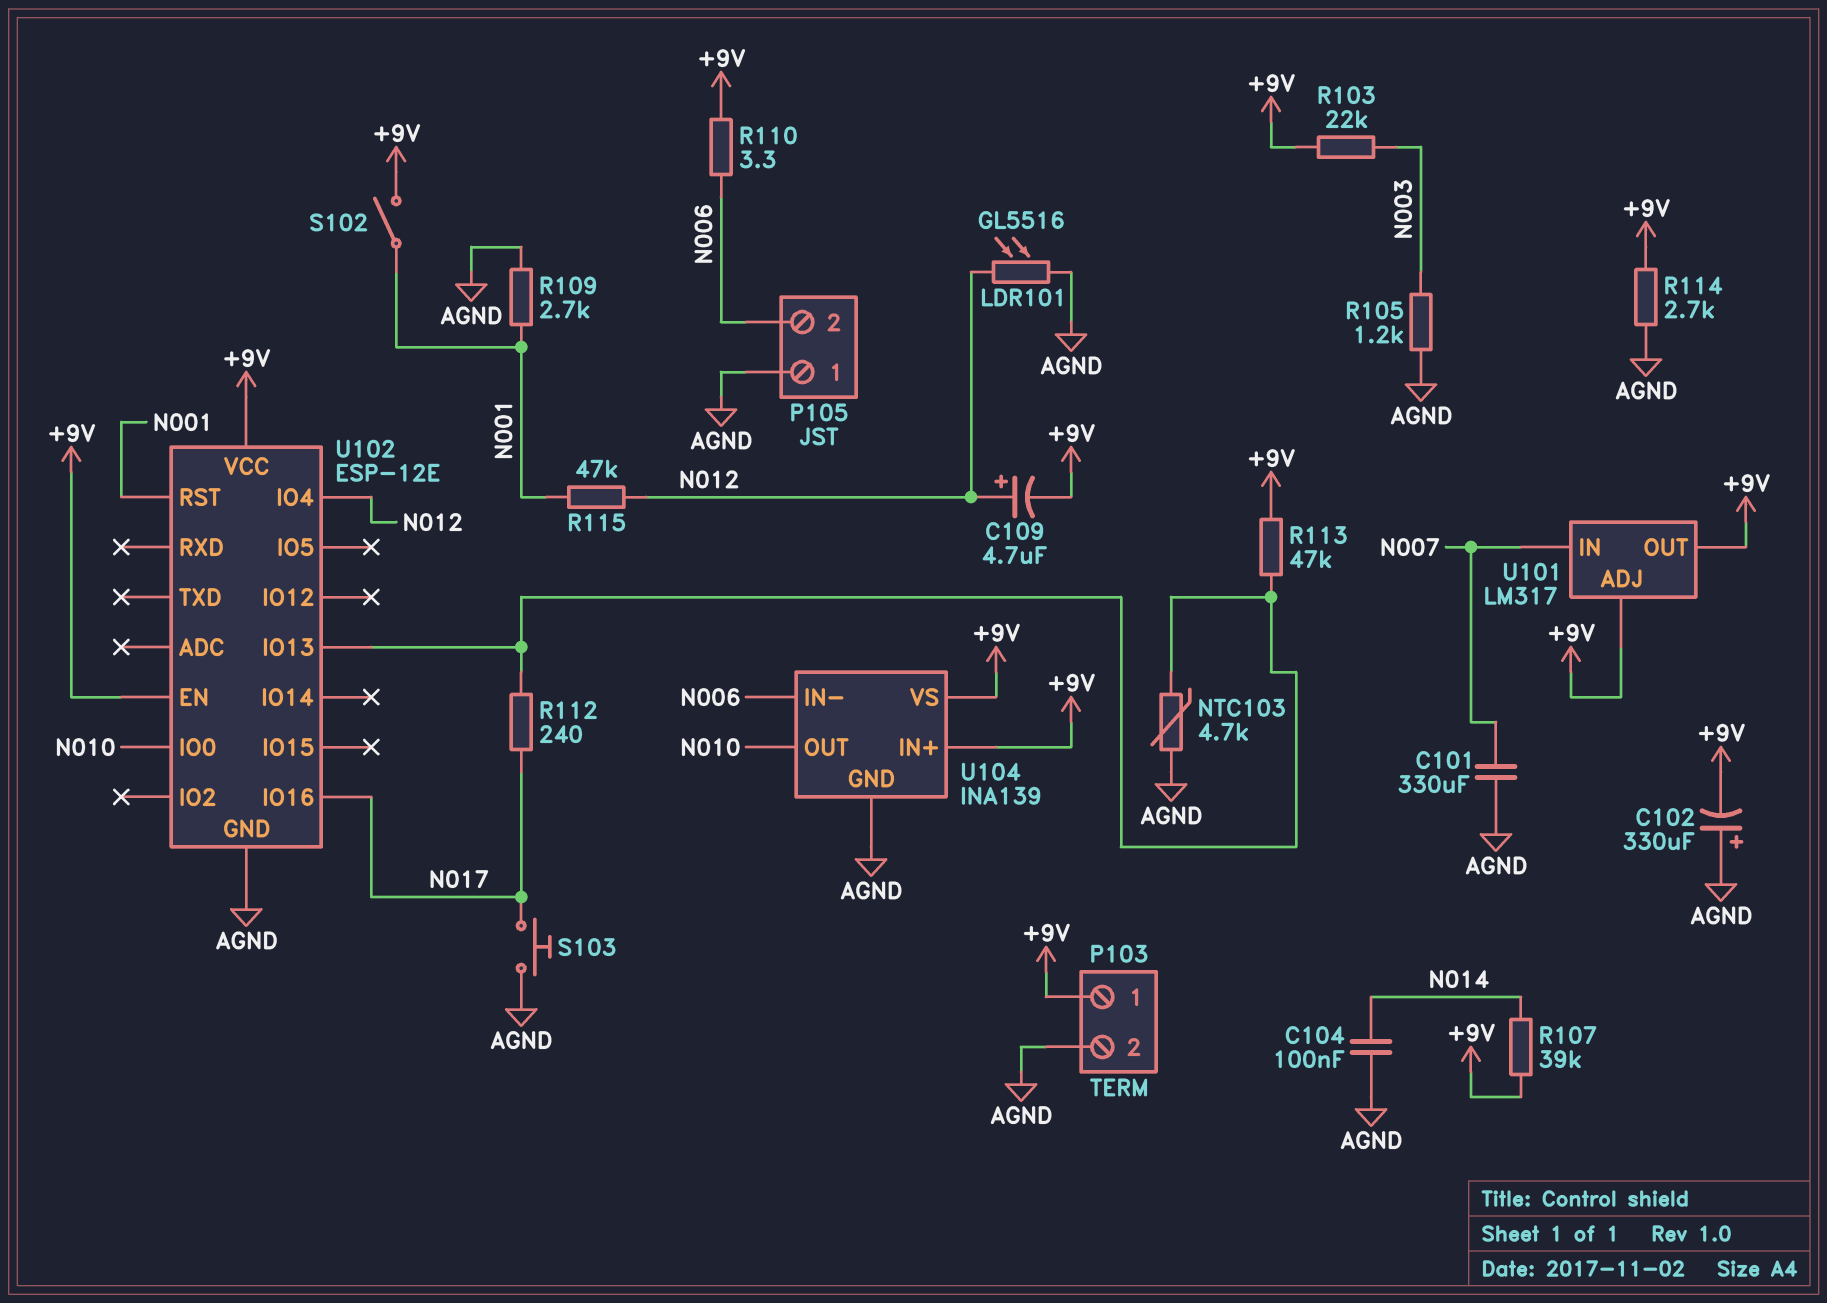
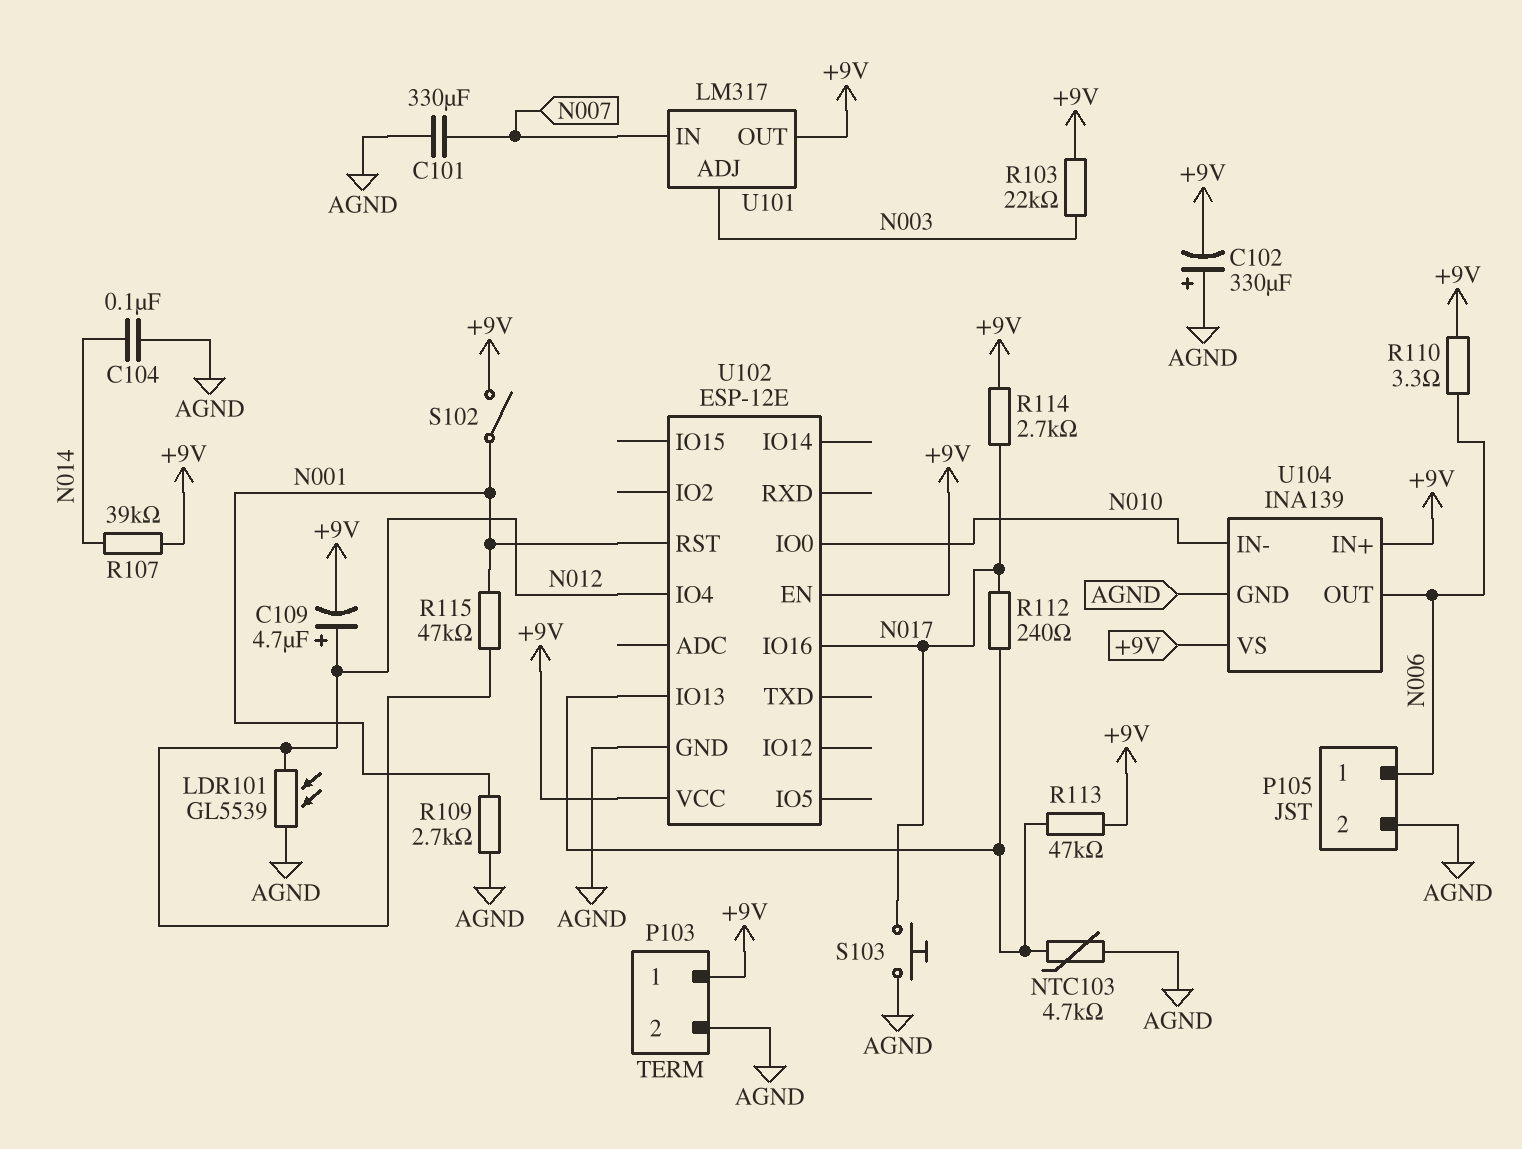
LDR101: GL5516 (AGND, N012) -> GL5539 (AGND, N012)
P105 pin 1: AGND -> N006
P105 pin 2: N006 -> AGND
R105: 1.2k (AGND, N003) -> none
R114: 2.7k (+9V, AGND) -> 2.7k (+9V, N017)
U101 pin ADJ: +9V -> N003
U104 pin IN-: N006 -> N010
U104 pin OUT: N010 -> N006

